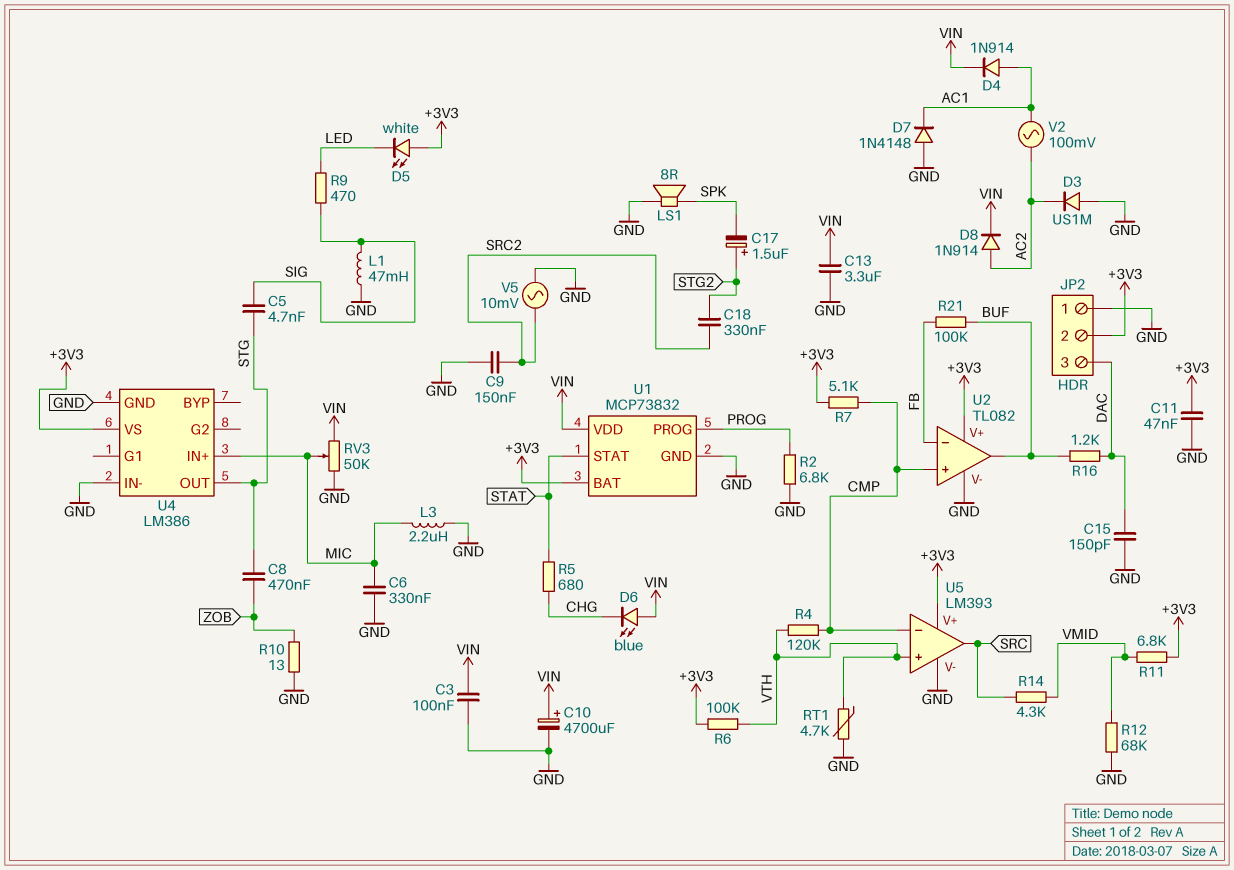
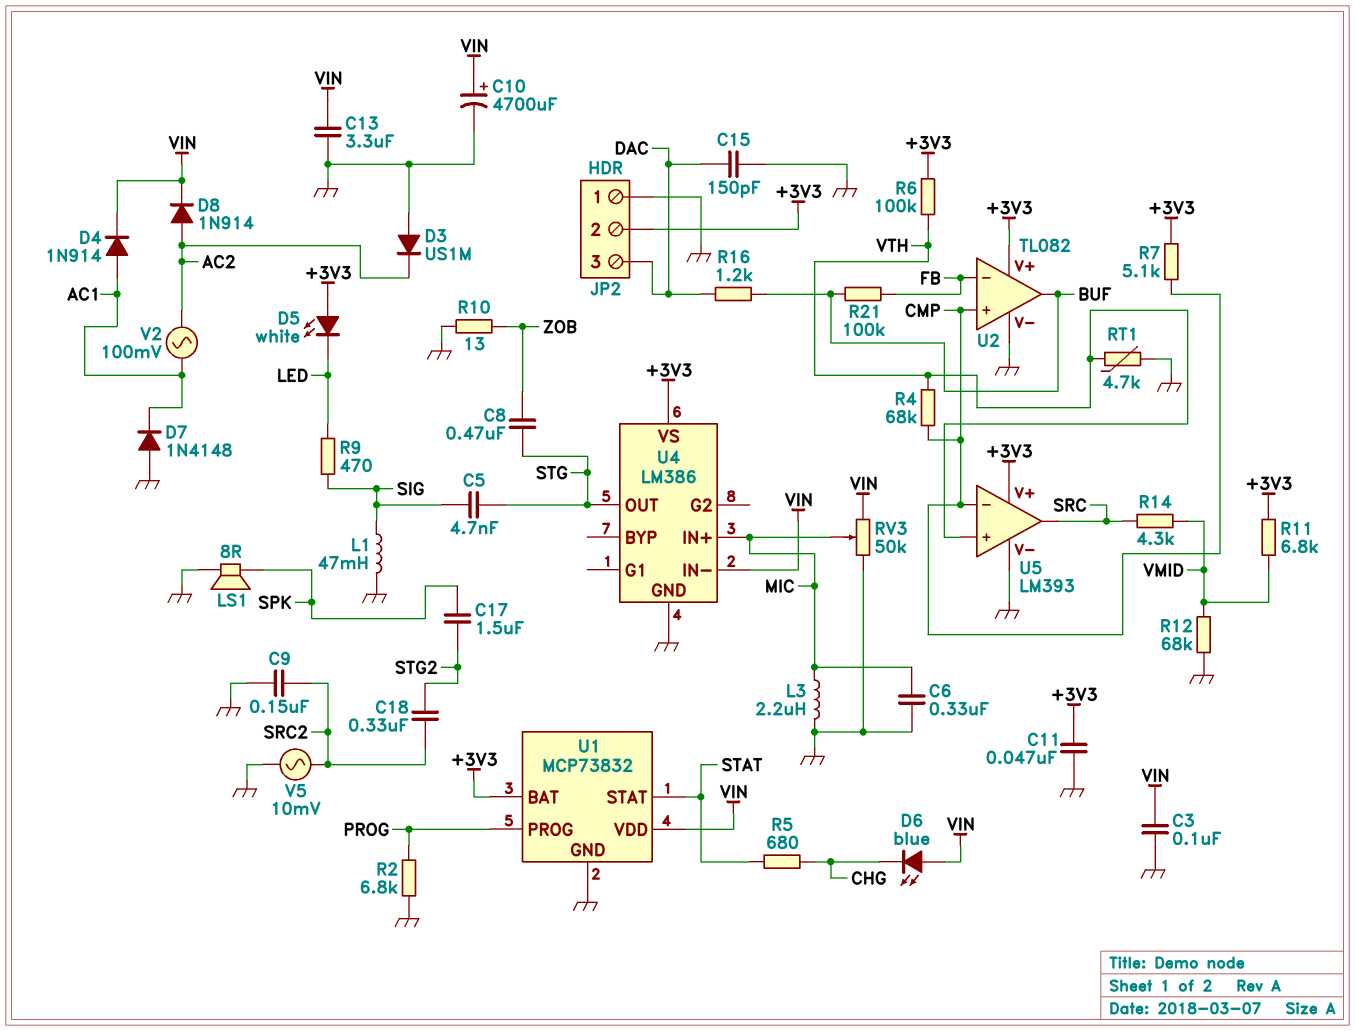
C17: 1.5uF (plus STG2, minus SPK) -> 1.5uF (SPK, STG2)
R4: 120k (CMP, VTH) -> 68k (CMP, VTH)
U4 pin IN-: GND -> VIN

